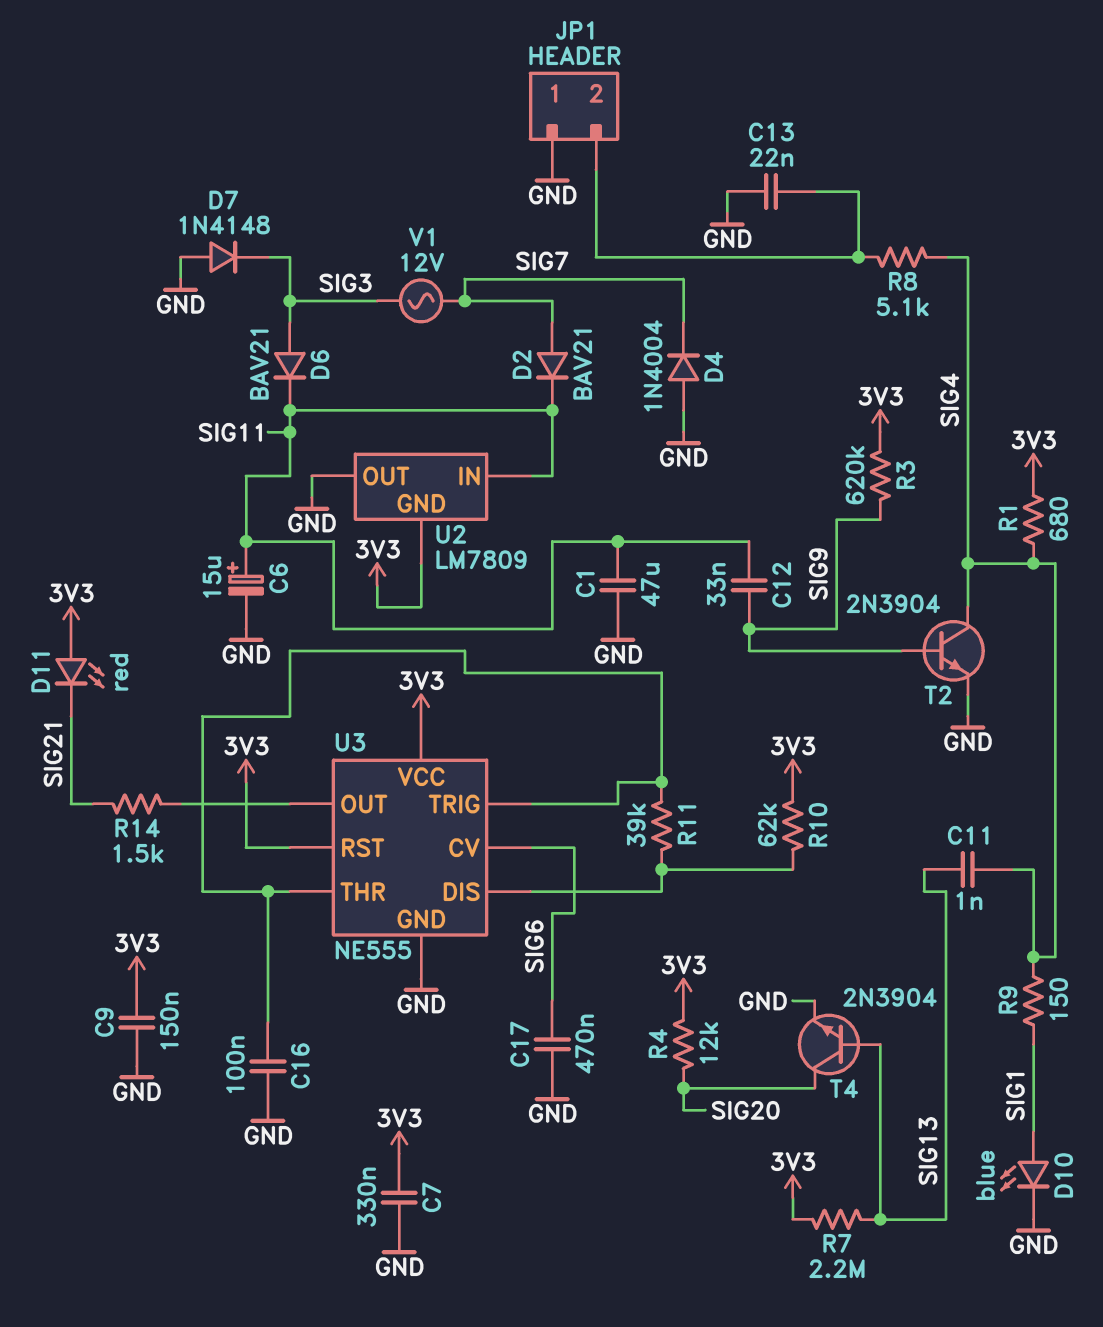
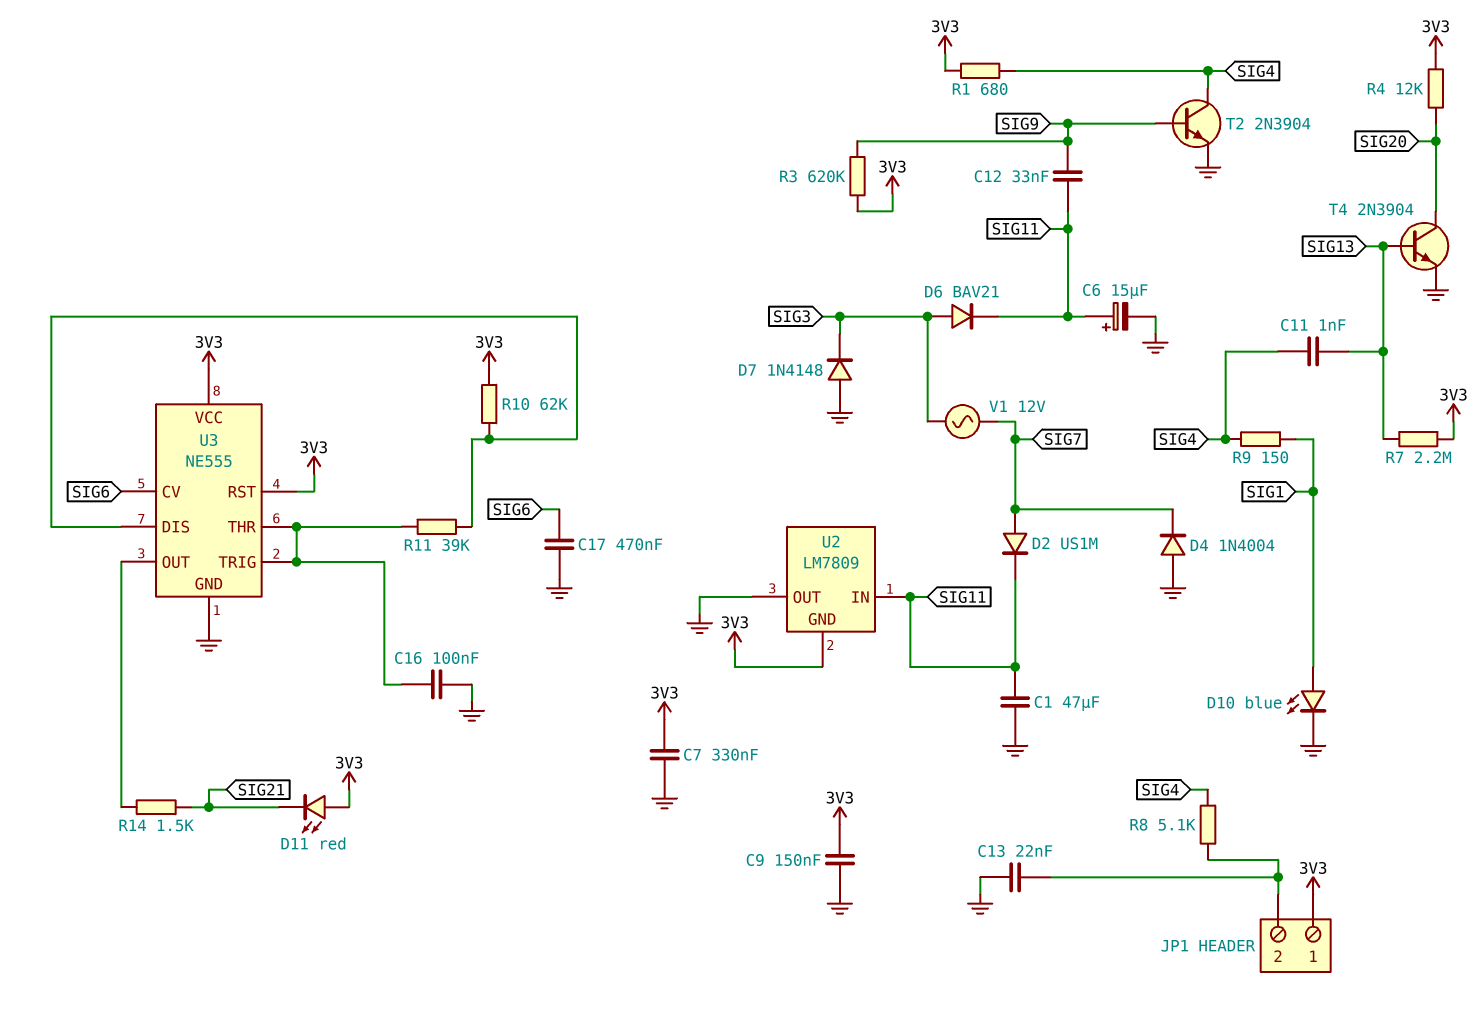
D2: diode BAV21 (A SIG7, K SIG11) -> diode US1M (A SIG7, K SIG11)
JP1 pin 1: GND -> 3V3

